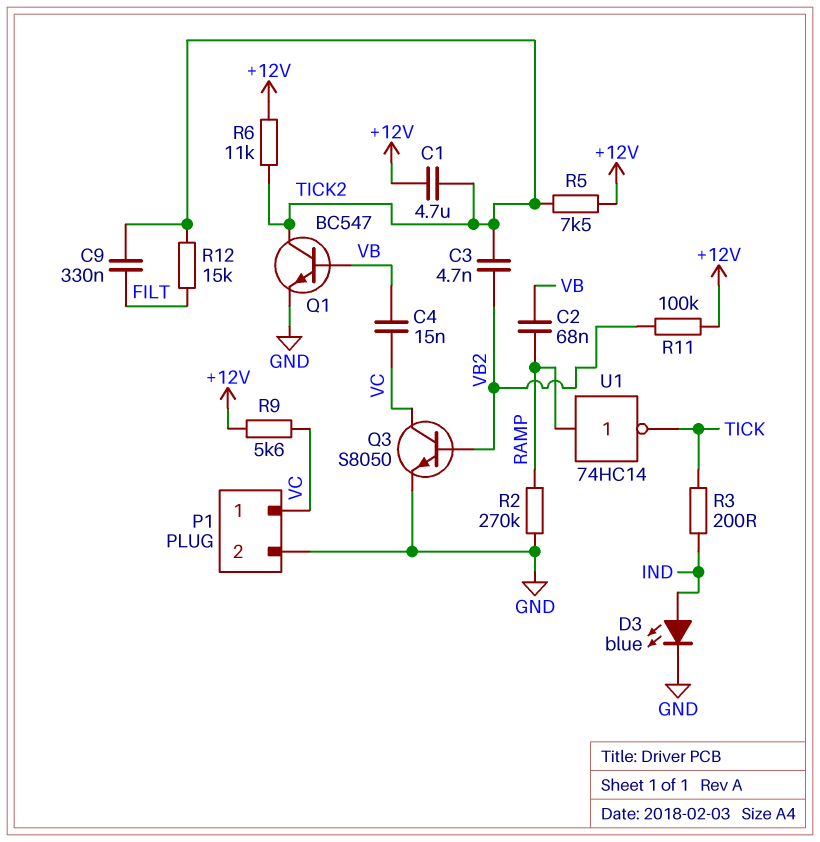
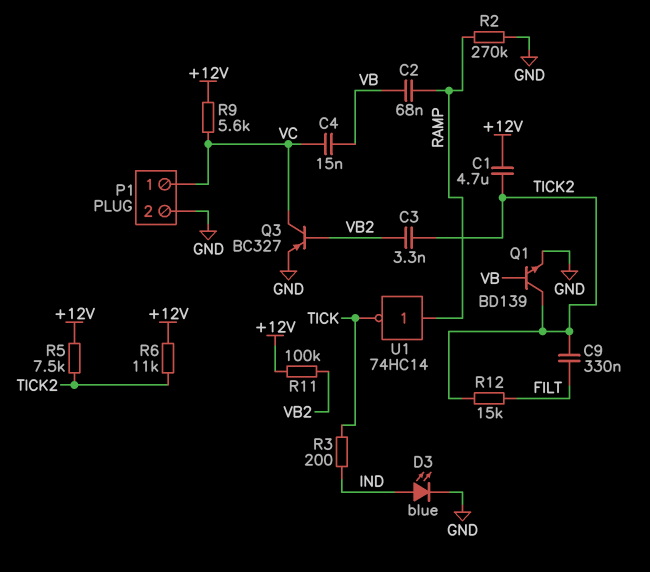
C3: 4.7nF (TICK2, VB2) -> 3.3nF (TICK2, VB2)
Q1: NPN BC547 (B VB, C TICK2, E GND) -> NPN BD139 (B VB, C TICK2, E GND)
Q3: NPN S8050 (B VB2, C VC, E GND) -> PNP BC327 (B VB2, C VC, E GND)

